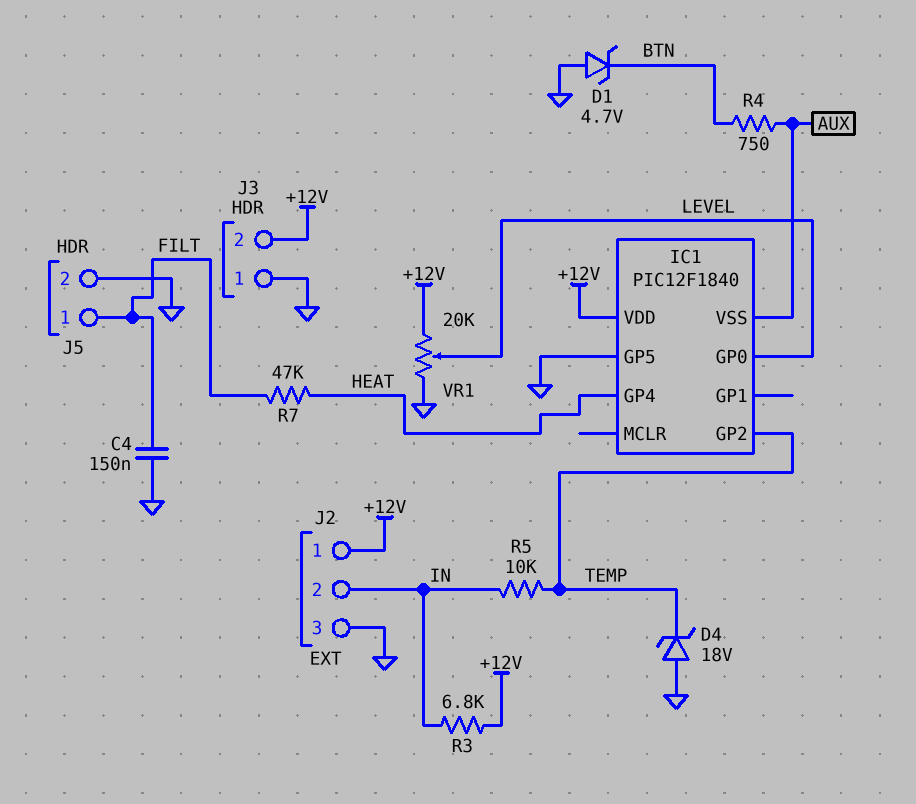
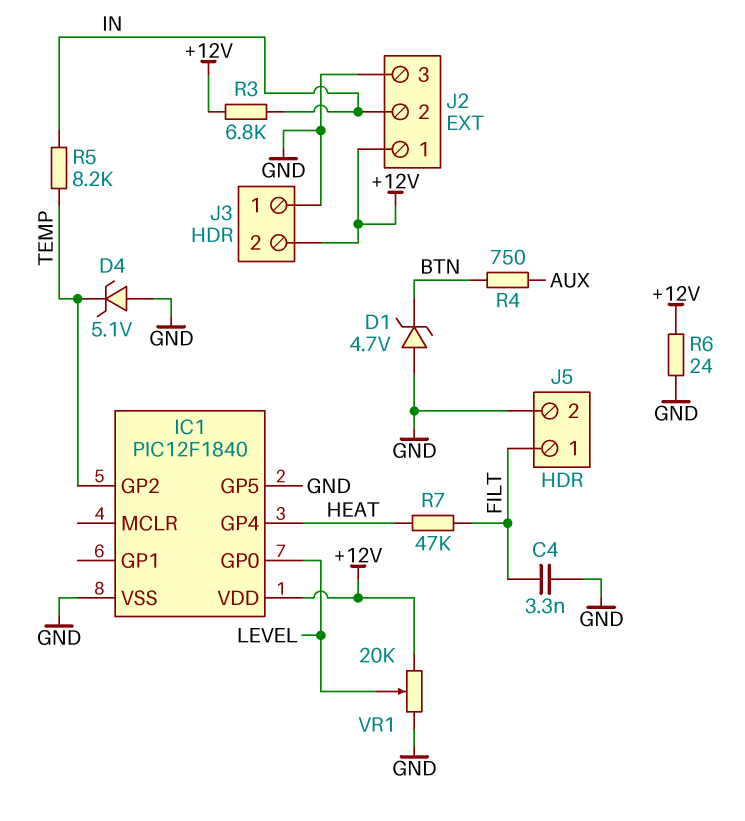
C4: 150nF (FILT, GND) -> 3.3nF (FILT, GND)
D4: zener 18V (A GND, K TEMP) -> zener 5.1V (A GND, K TEMP)
IC1 pin VSS: AUX -> GND
R5: 10k (IN, TEMP) -> 8.2k (IN, TEMP)
R6: none -> 24 (+12V, GND)

